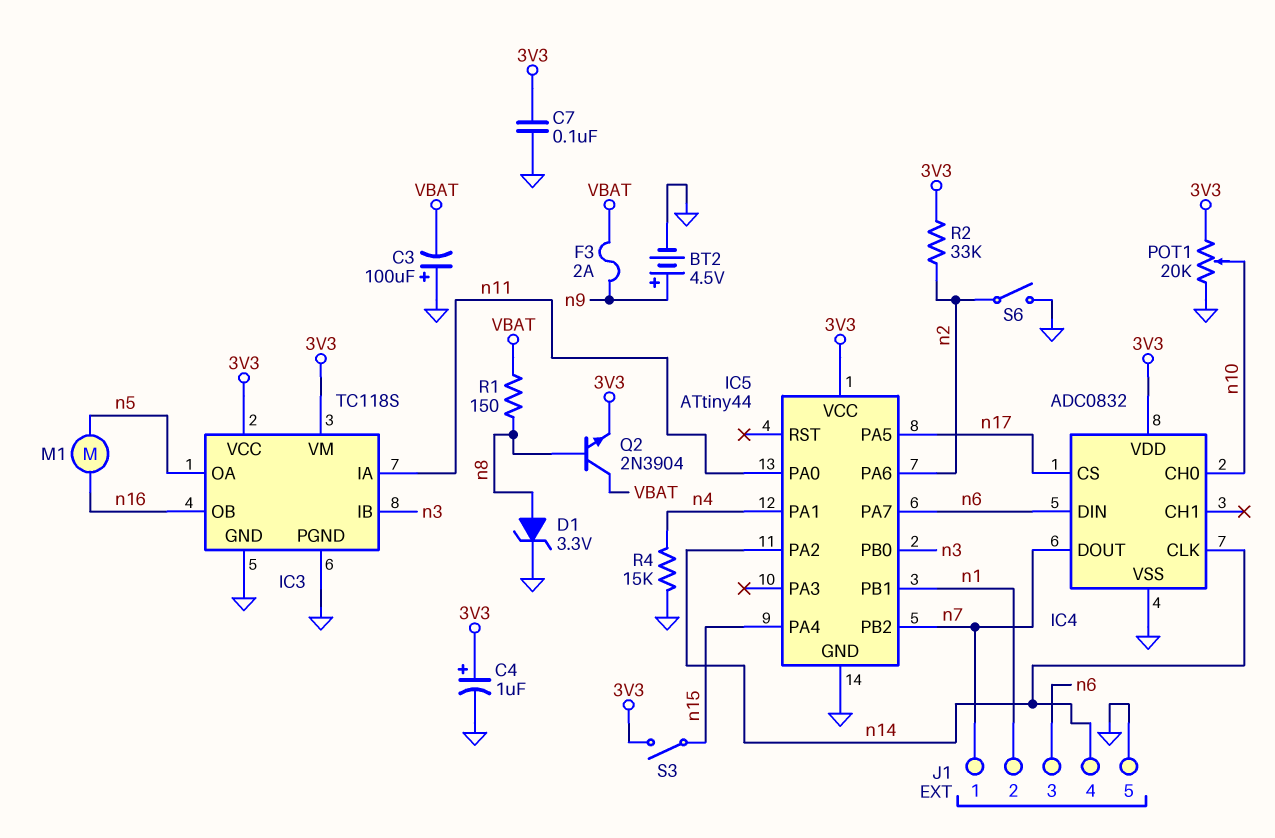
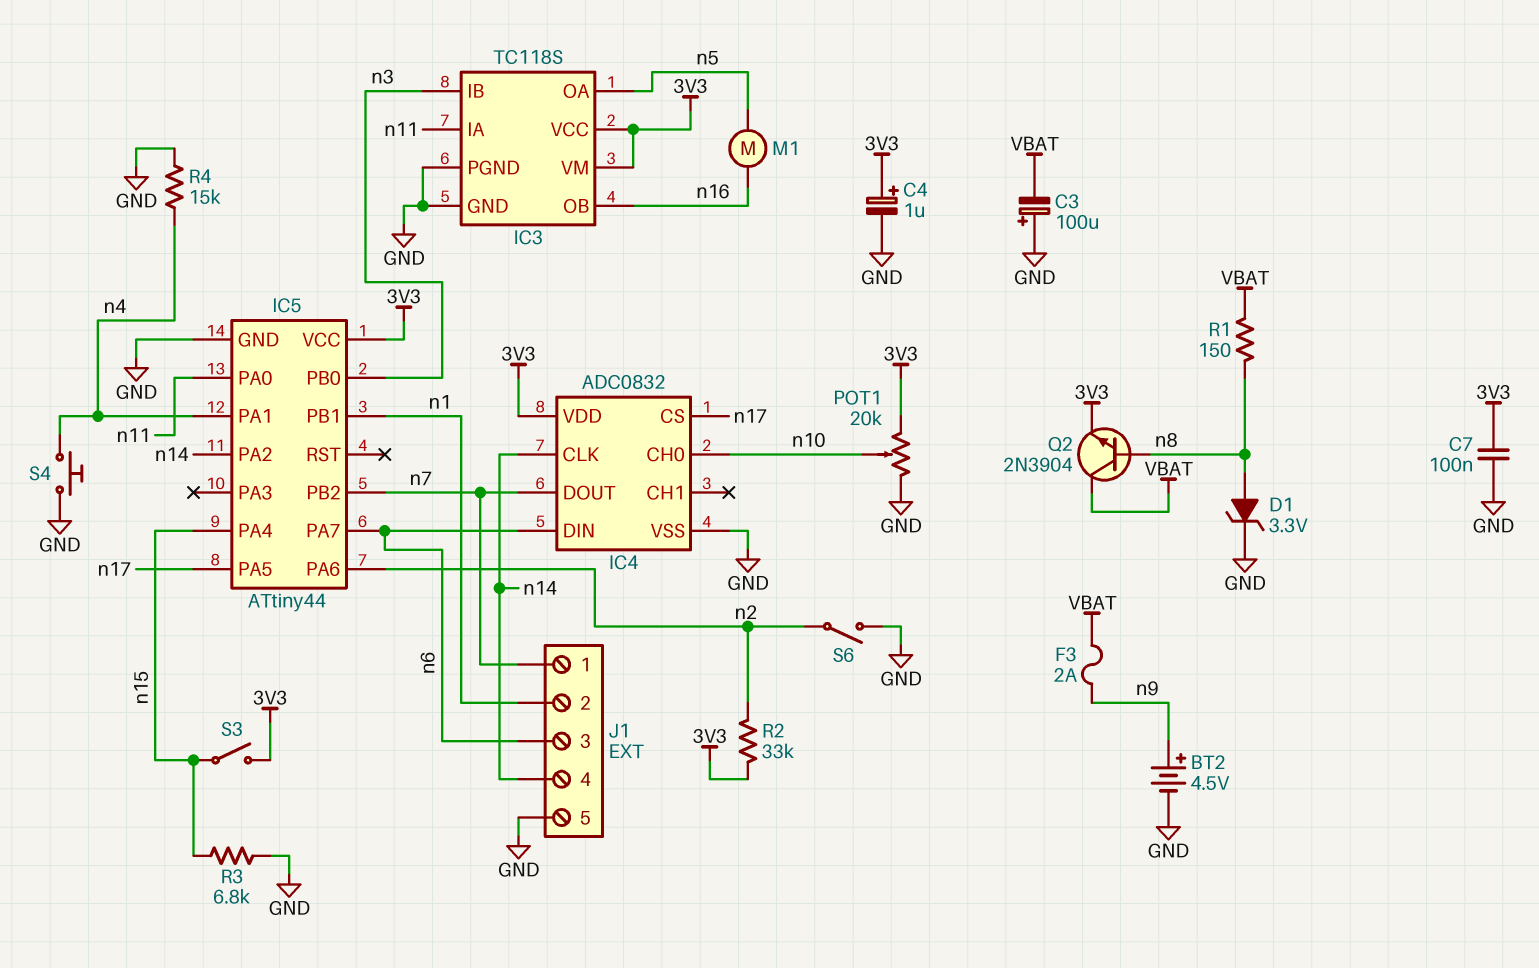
R3: none -> 6.8k (GND, n15)
S4: none -> button (GND, n4)

